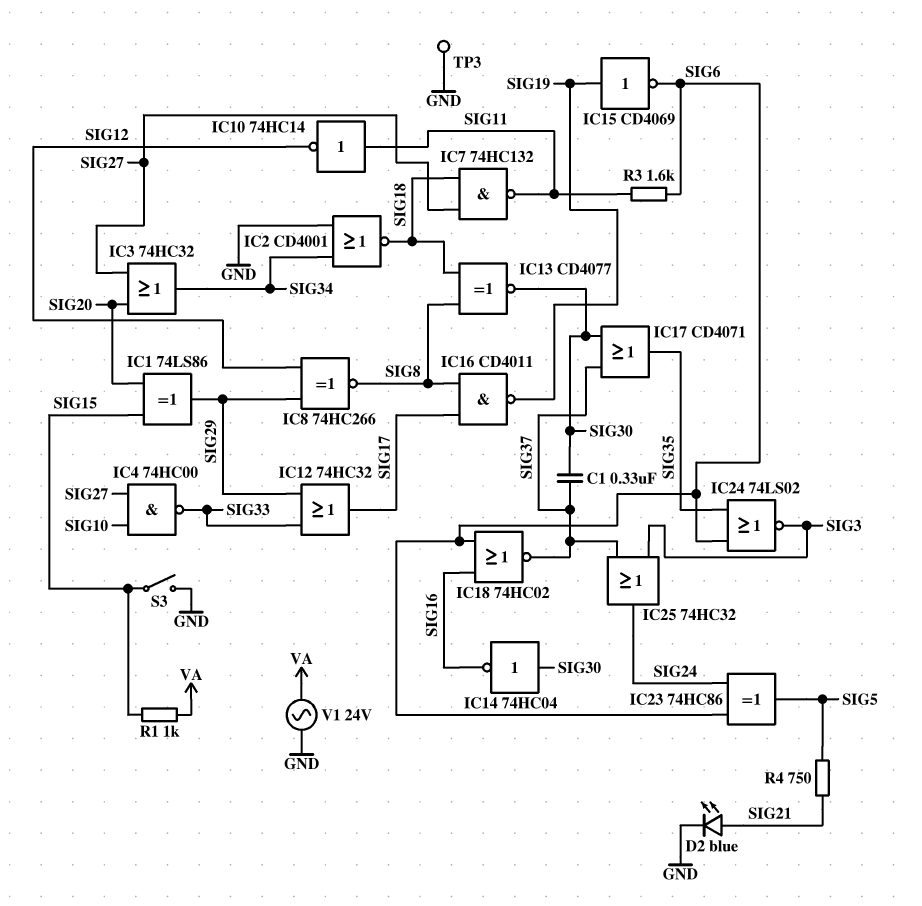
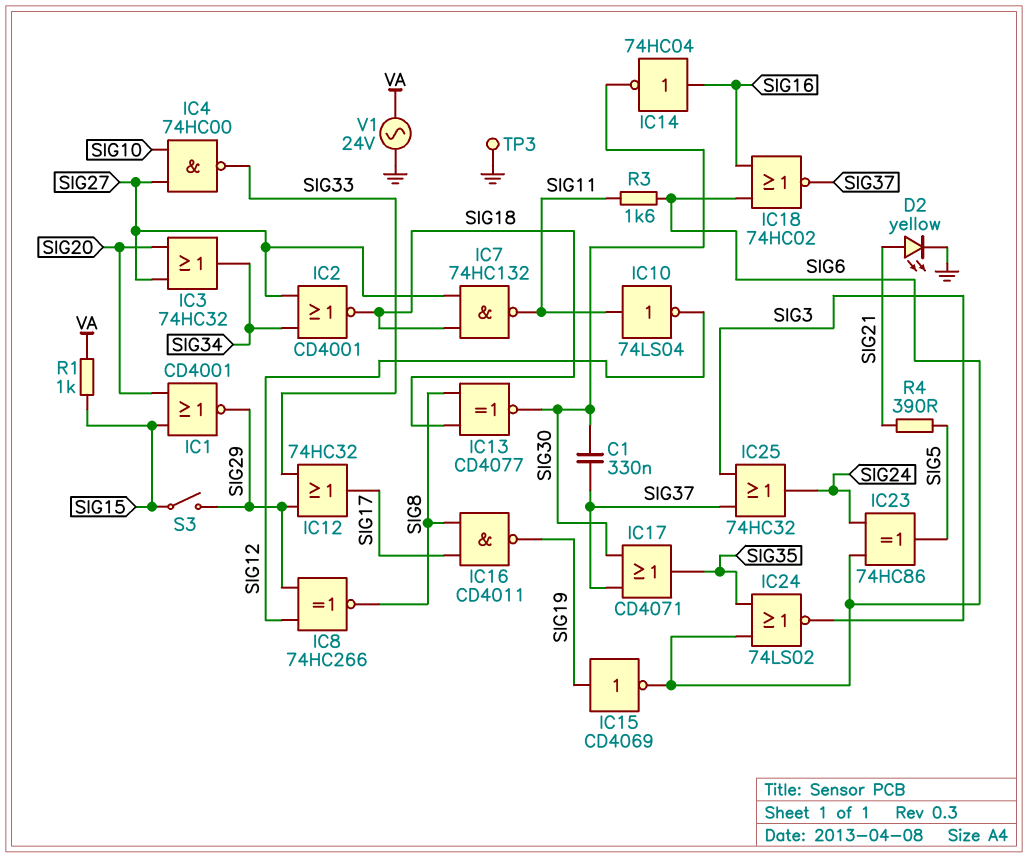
D2: LED blue (A SIG21, K GND) -> LED yellow (A SIG21, K GND)
IC1: XOR 74LS86 (in SIG15, in SIG20, out SIG29) -> NOR CD4001 (in SIG15, in SIG20, out SIG29)
IC2: NOR CD4001 (in GND, in SIG34, out SIG18) -> NOR CD4001 (in SIG27, in SIG34, out SIG18)
IC10: NOT 74HC14 (in SIG11, out SIG12) -> NOT 74LS04 (in SIG11, out SIG12)
IC14: NOT 74HC04 (in SIG30, out SIG16) -> NOT 74HC04 (in SIG16, out SIG30)
R4: 750 (SIG5, SIG21) -> 390 (SIG5, SIG21)
S3: switch (GND, SIG15) -> switch (SIG15, SIG29)

